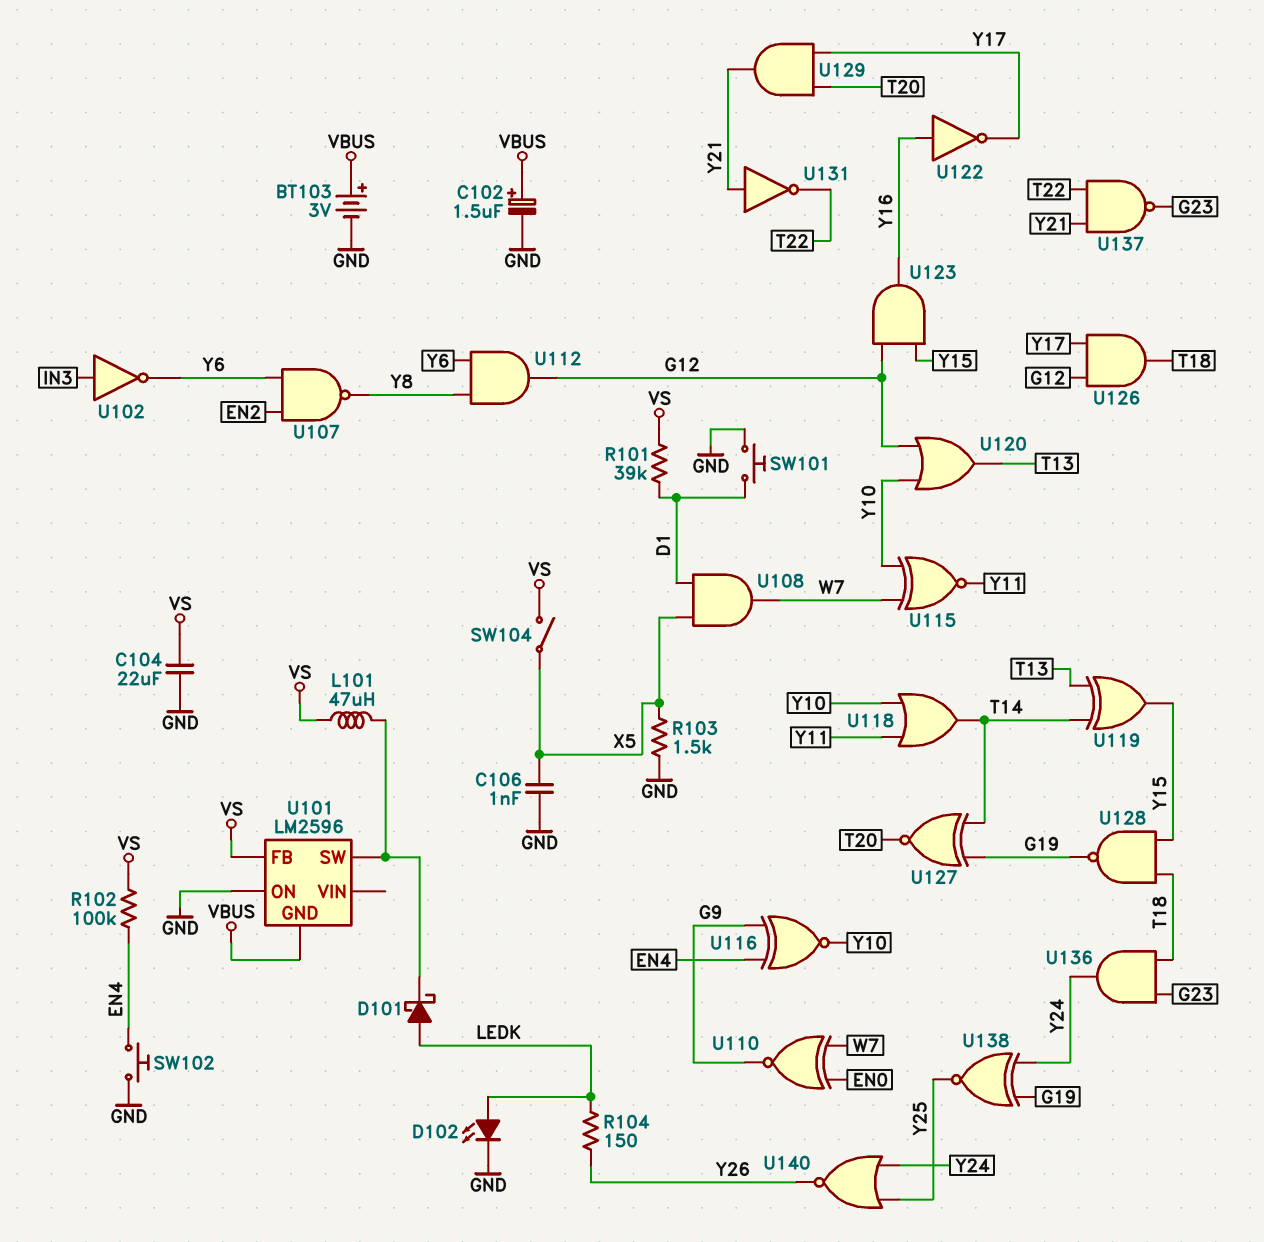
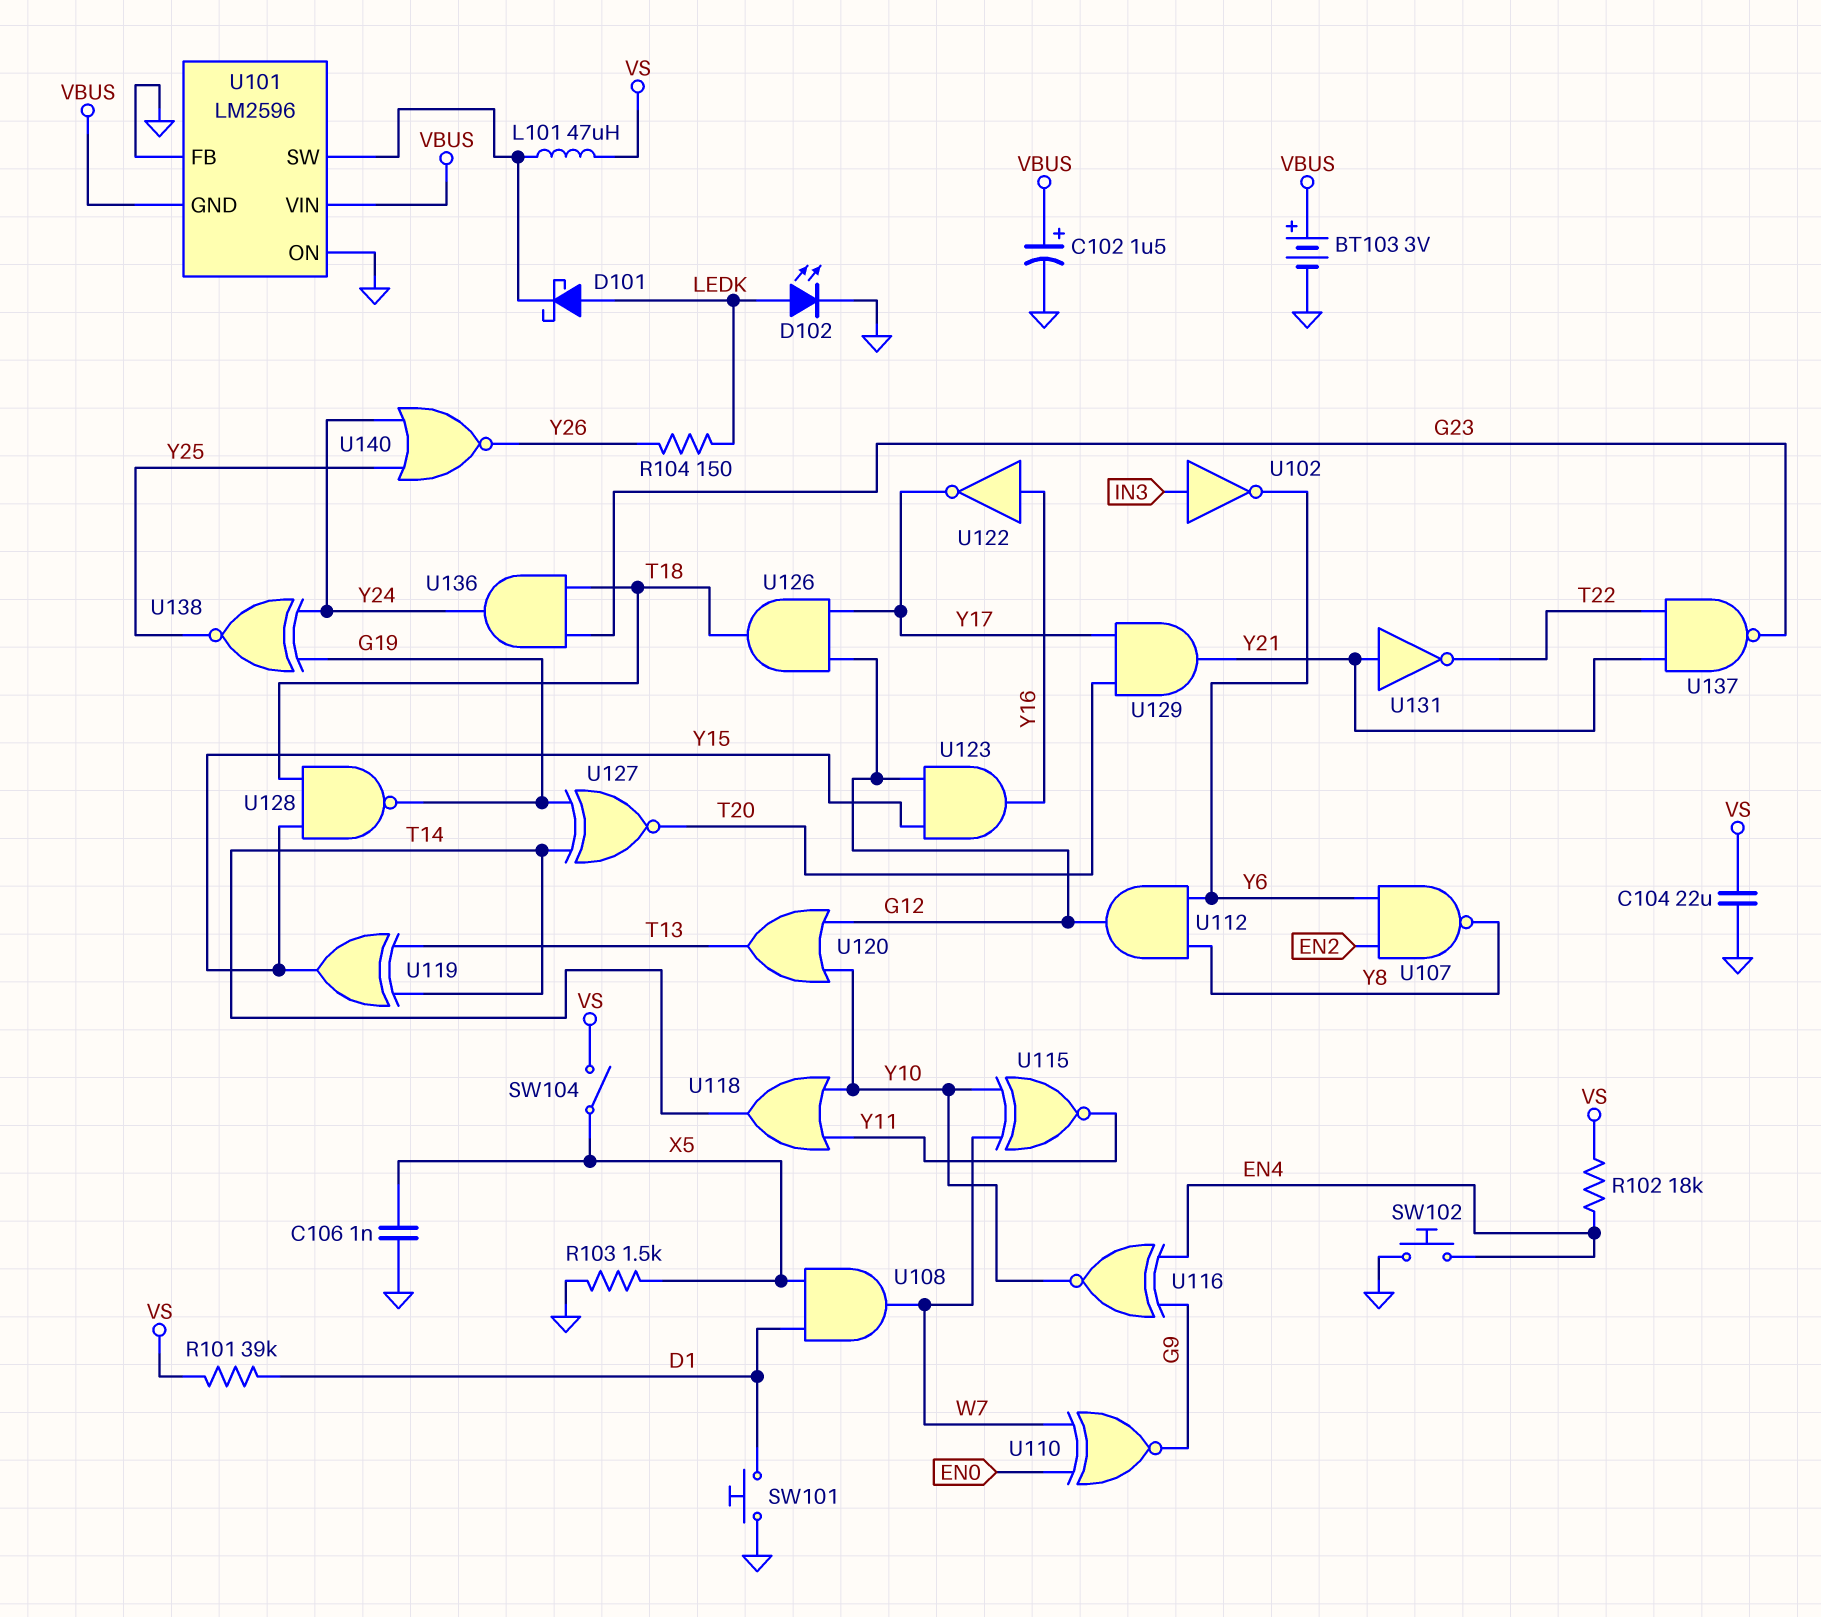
R102: 100k (EN4, VS) -> 18k (EN4, VS)
U101 pin FB: VS -> GND
U101 pin VIN: none -> VBUS

